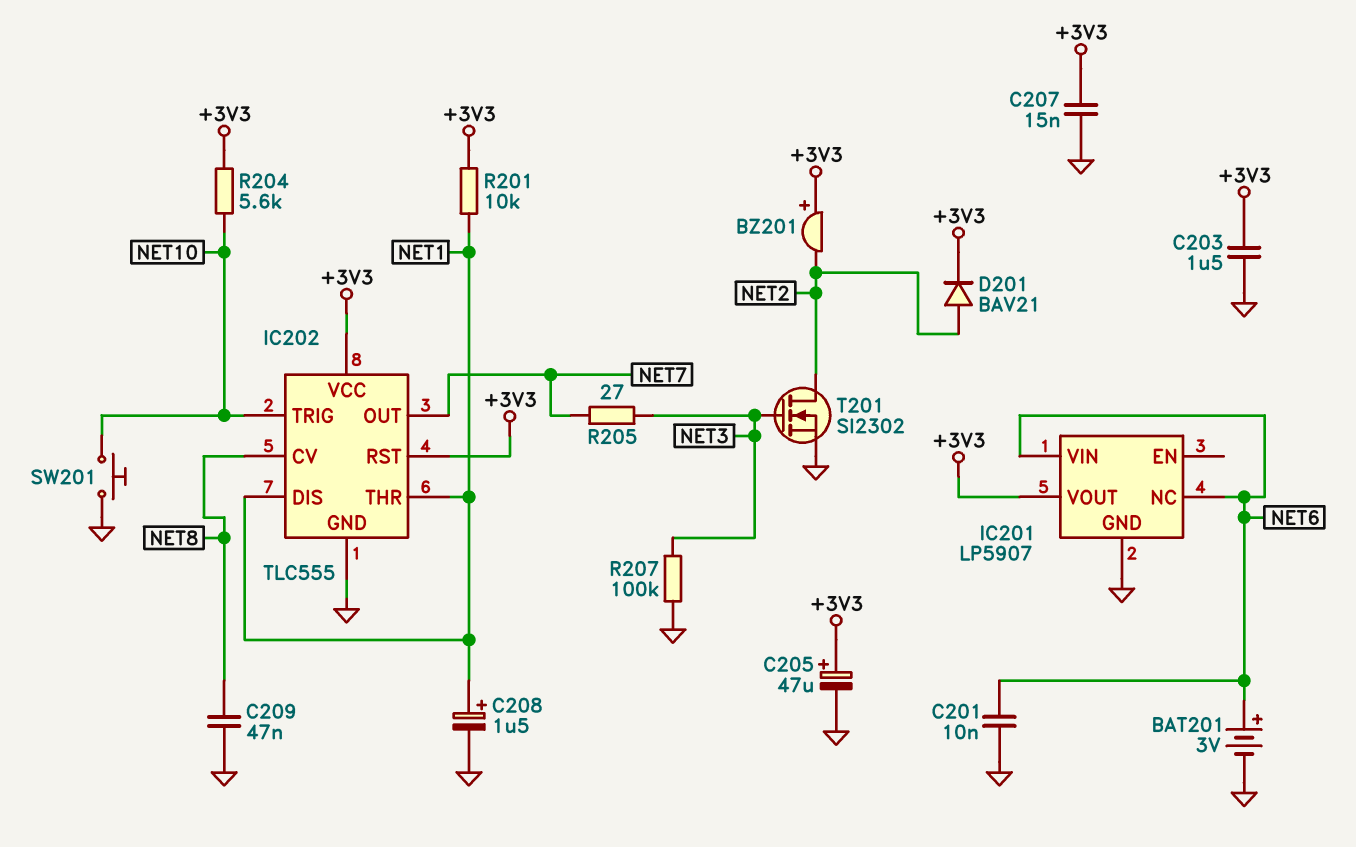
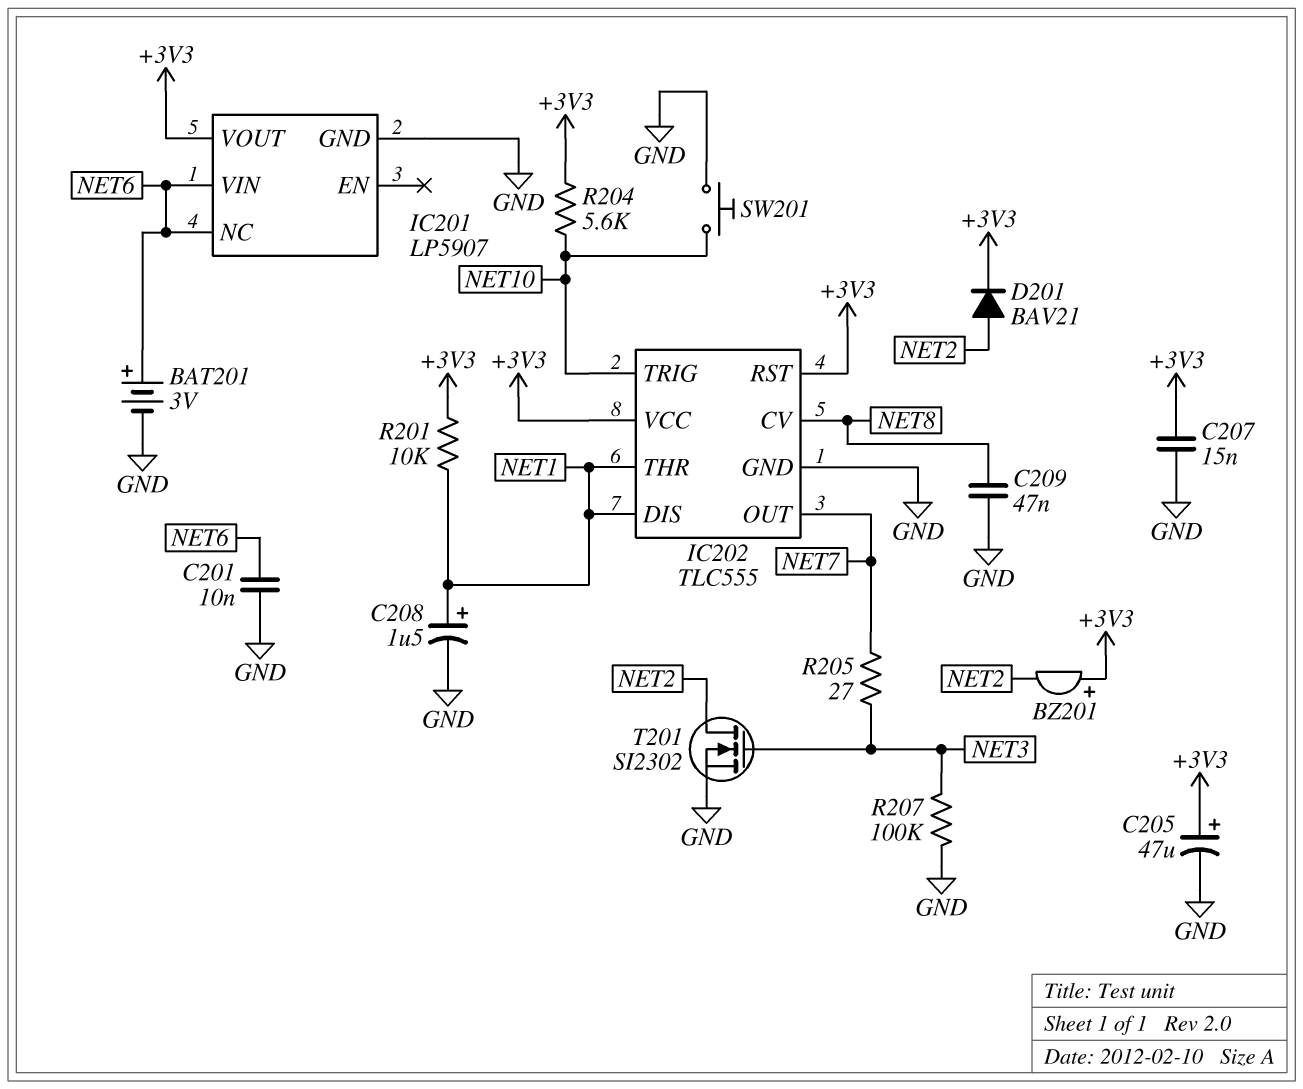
C203: 1.5uF (+3V3, GND) -> none

